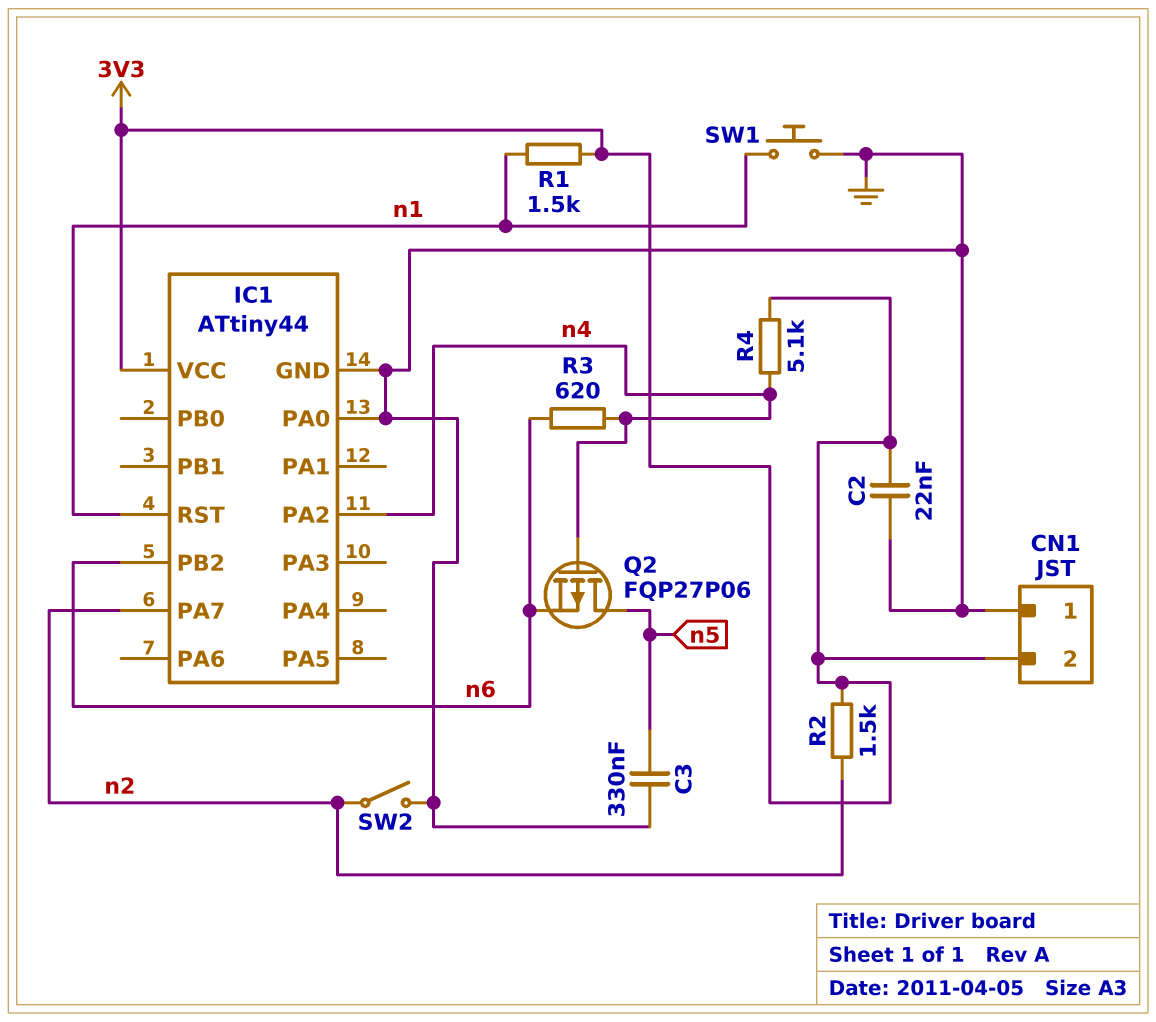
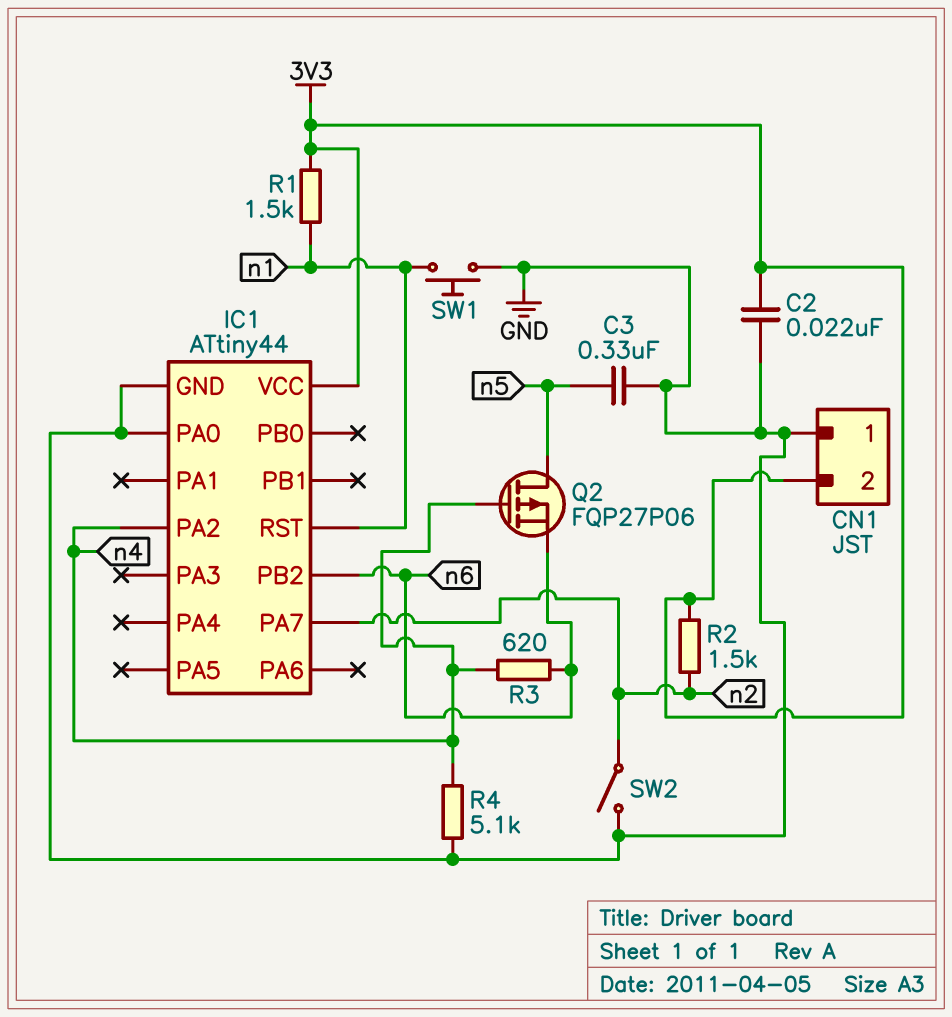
R4: 5.1k (3V3, n4) -> 5.1k (GND, n4)

